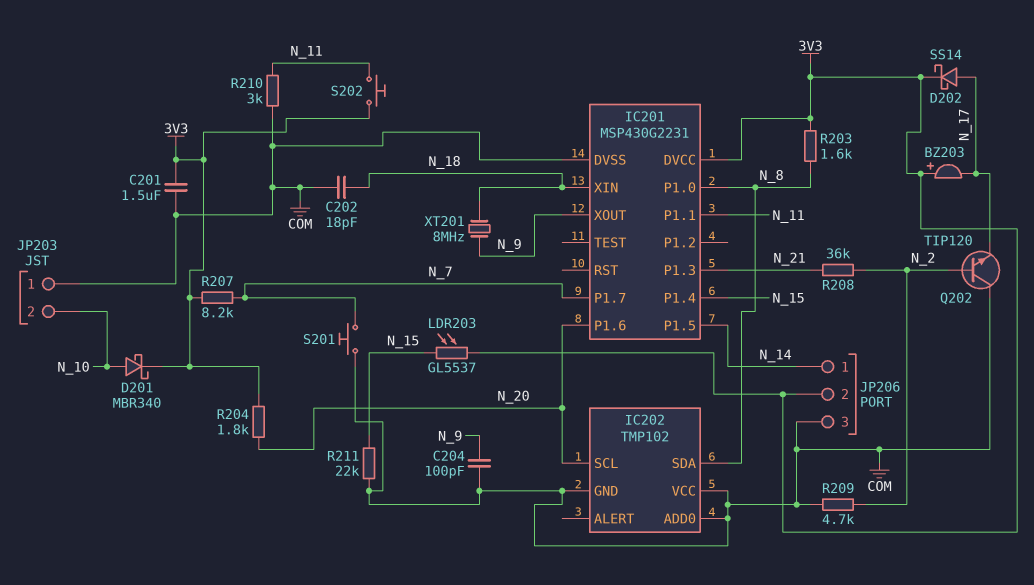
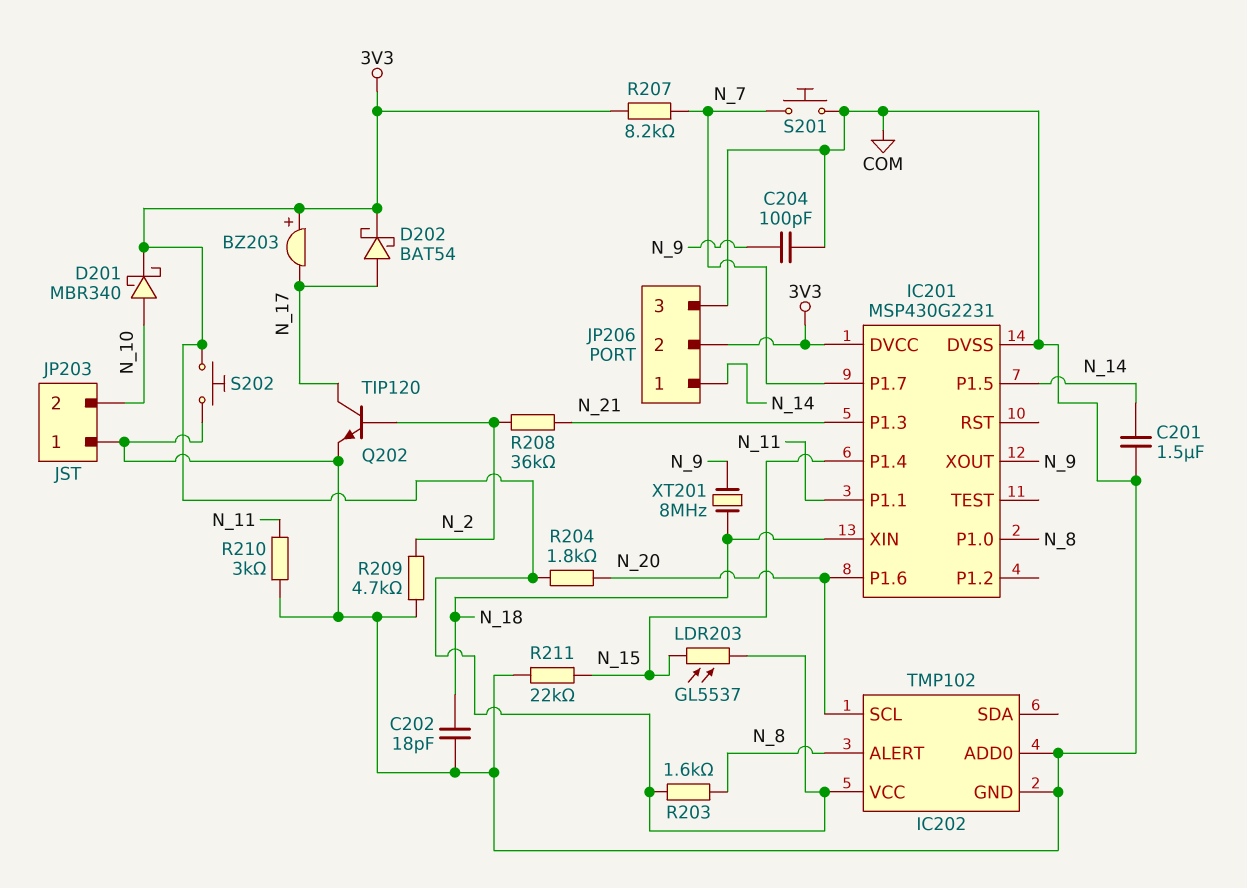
C201: 1.5uF (3V3, COM) -> 1.5uF (COM, N_14)
D202: schottky SS14 (A N_17, K 3V3) -> schottky BAT54 (A N_17, K 3V3)
IC202 pin ALERT: none -> N_8
IC202 pin SDA: N_8 -> none
IC202 pin VCC: COM -> 3V3
Q202: NPN TIP120 (B N_2, C COM, E N_17) -> NPN TIP120 (B N_2, C N_17, E COM)
S202: button (3V3, N_11) -> button (3V3, COM)

